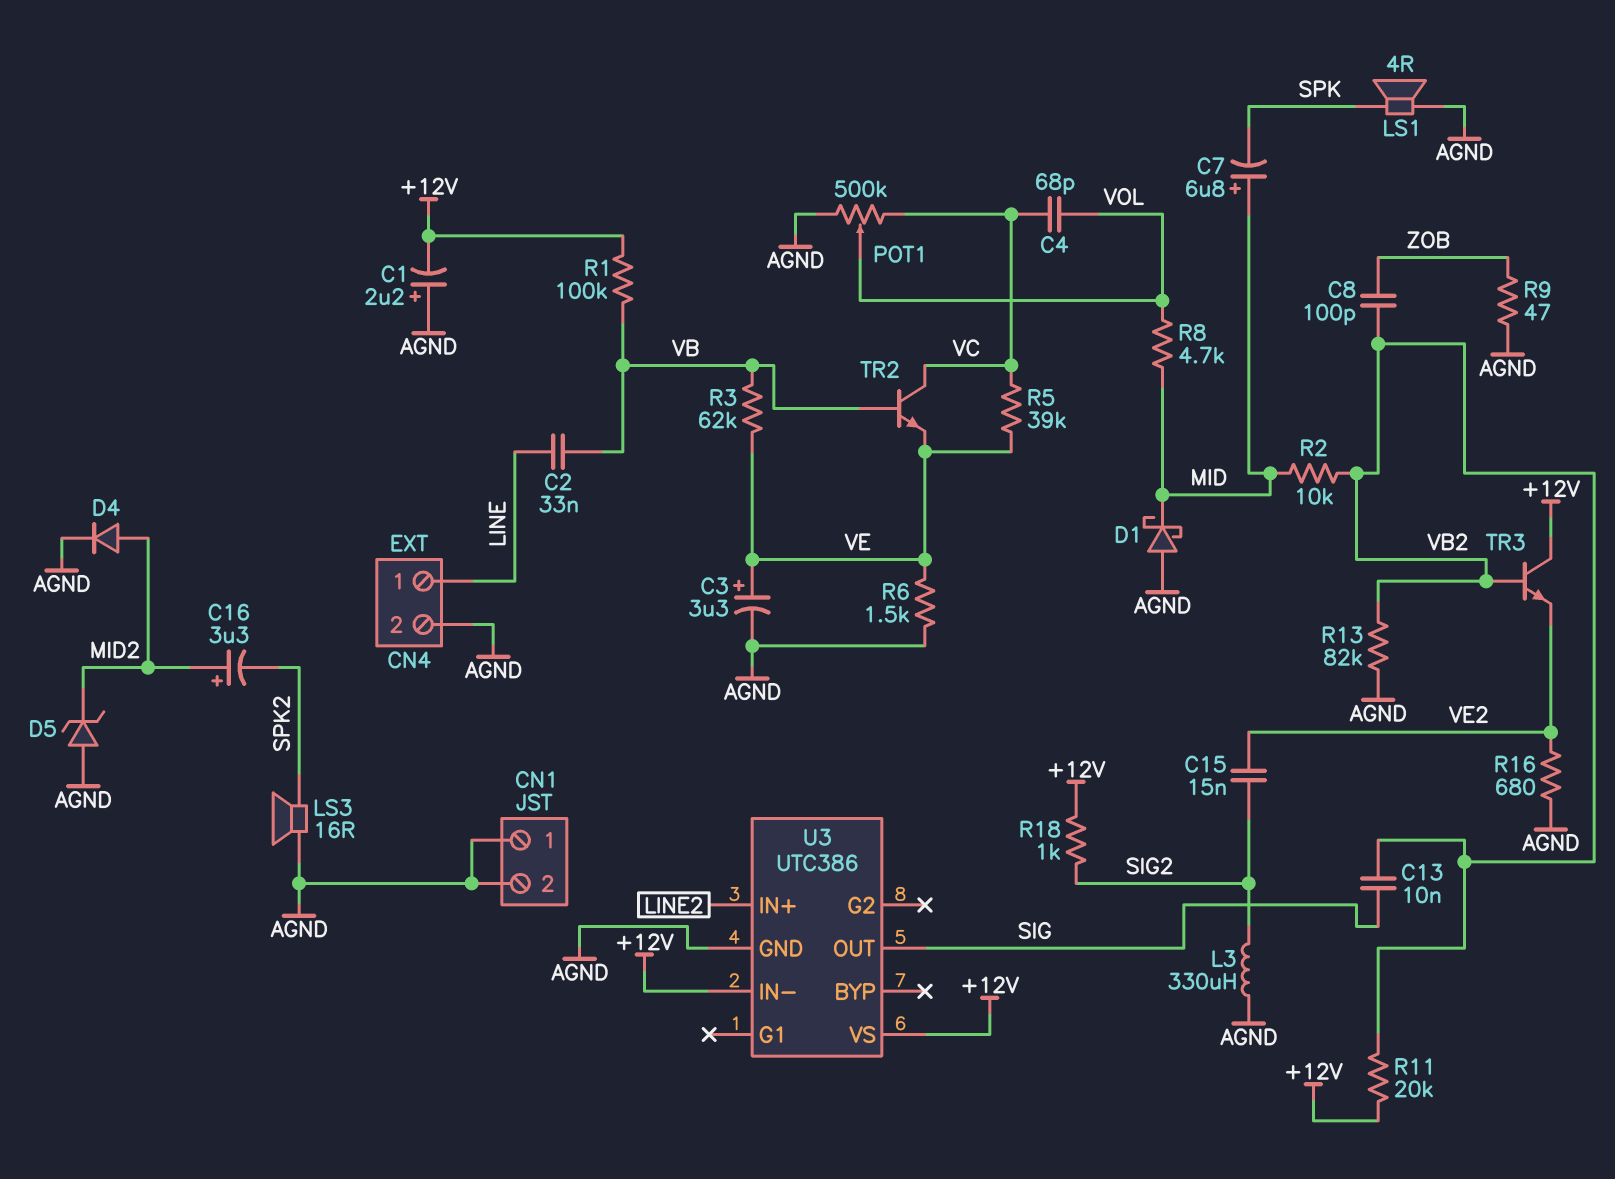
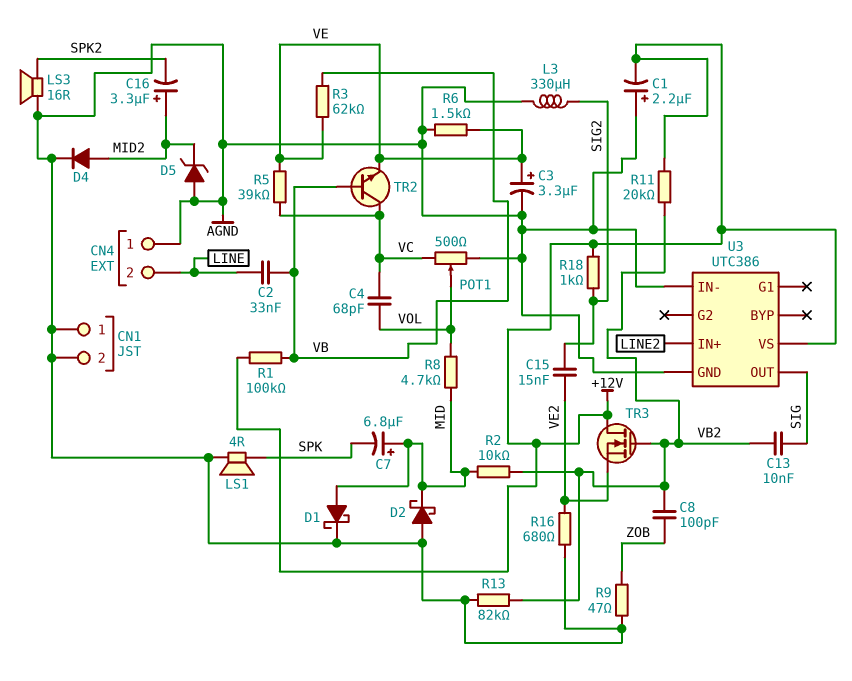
CN4 pin 1: LINE -> AGND
CN4 pin 2: AGND -> LINE
D1: schottky (A AGND, K MID) -> schottky (A MID, K AGND)
D2: none -> schottky (A AGND, K MID)
POT1: 500k (AGND, VC, wiper VOL) -> 500 (AGND, VC, wiper VOL)
TR3: NPN (B VB2, C +12V, E VE2) -> NMOS (G VB2, D +12V, S VE2)
U3 pin IN-: +12V -> AGND

